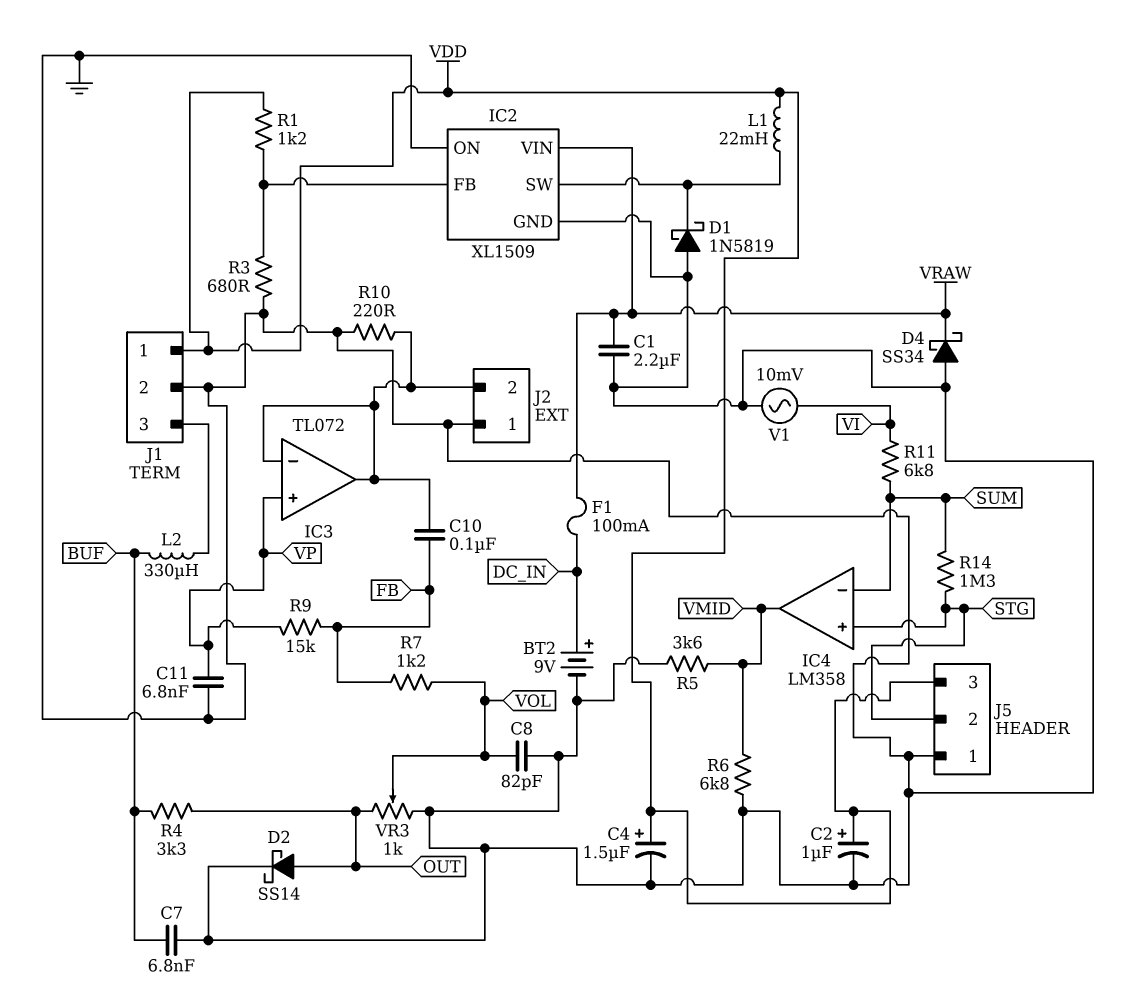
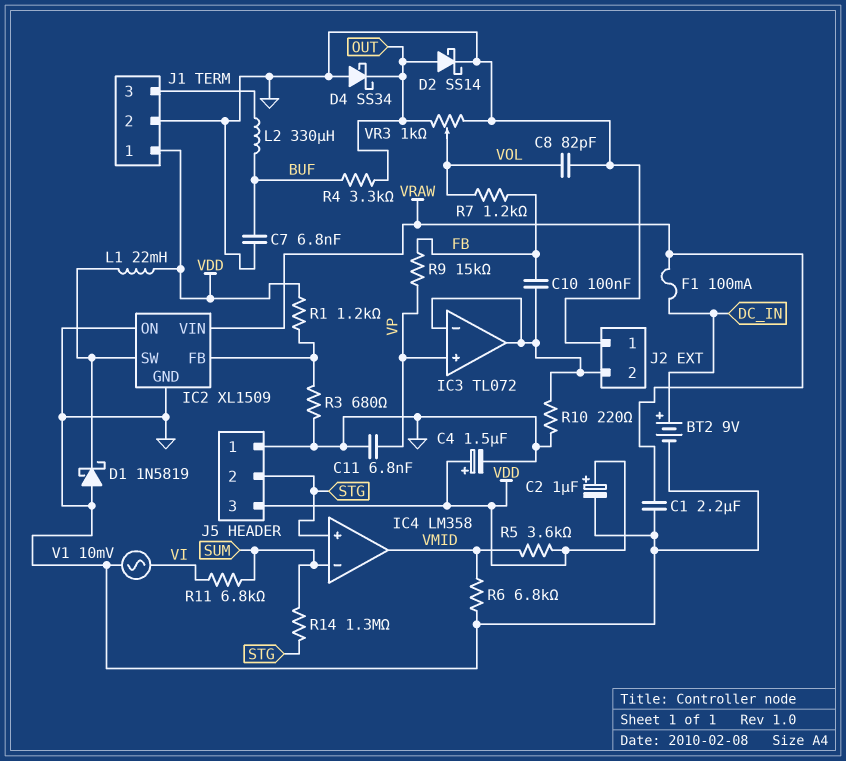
D4: schottky SS34 (A GND, K VRAW) -> schottky SS34 (A GND, K OUT)
R5: 3.6k (GND, VMID) -> 3.6k (VDD, VMID)

